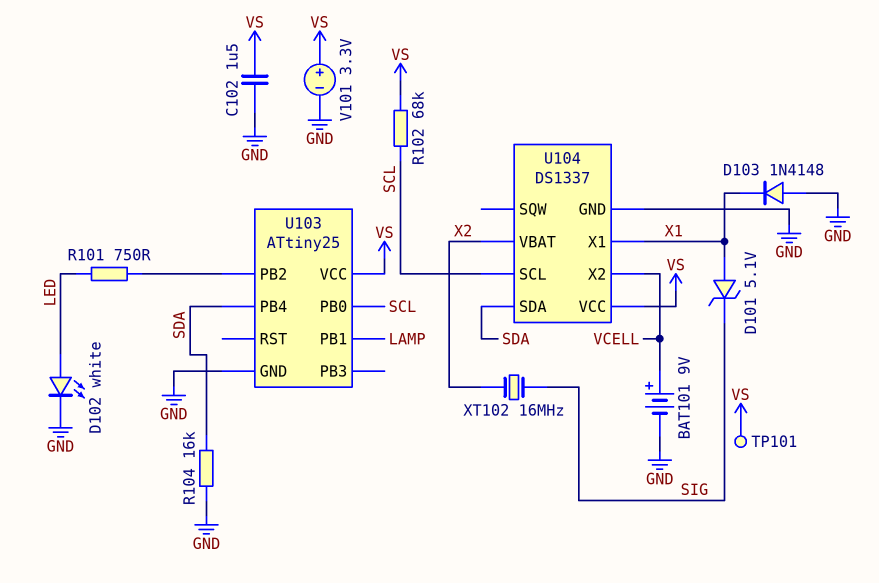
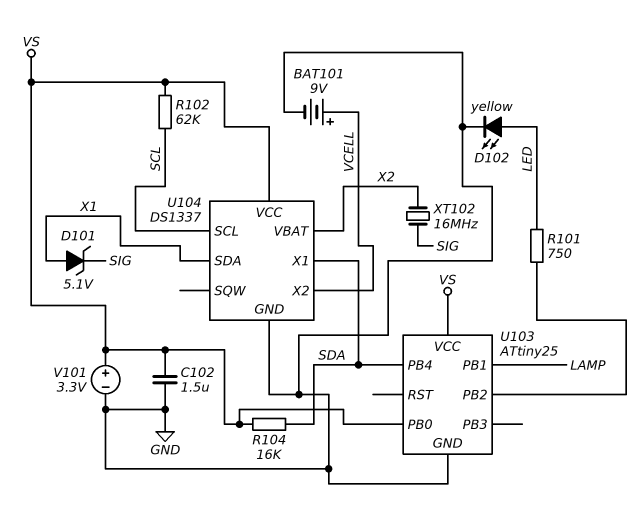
D102: LED white (A LED, K GND) -> LED yellow (A LED, K GND)
D103: diode 1N4148 (A GND, K X1) -> none
R102: 68k (SCL, VS) -> 62k (SCL, VS)
R104: 16k (GND, SDA) -> 16k (SDA, VS)
TP101: test point (VS) -> none
U103 pin PB0: SCL -> VS
U104 pin SDA: SDA -> X1
U104 pin X1: X1 -> SDA

